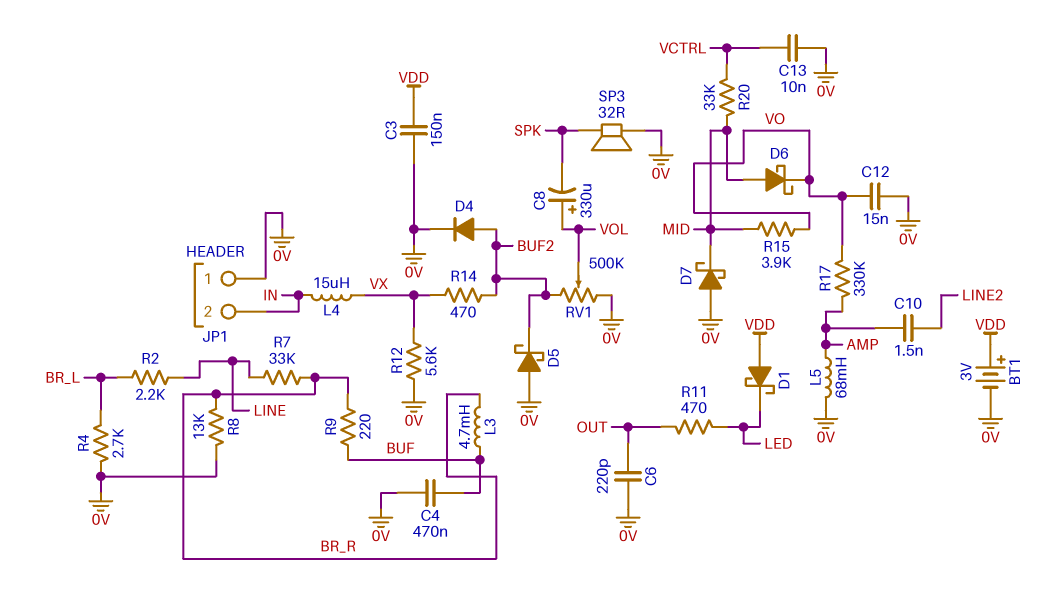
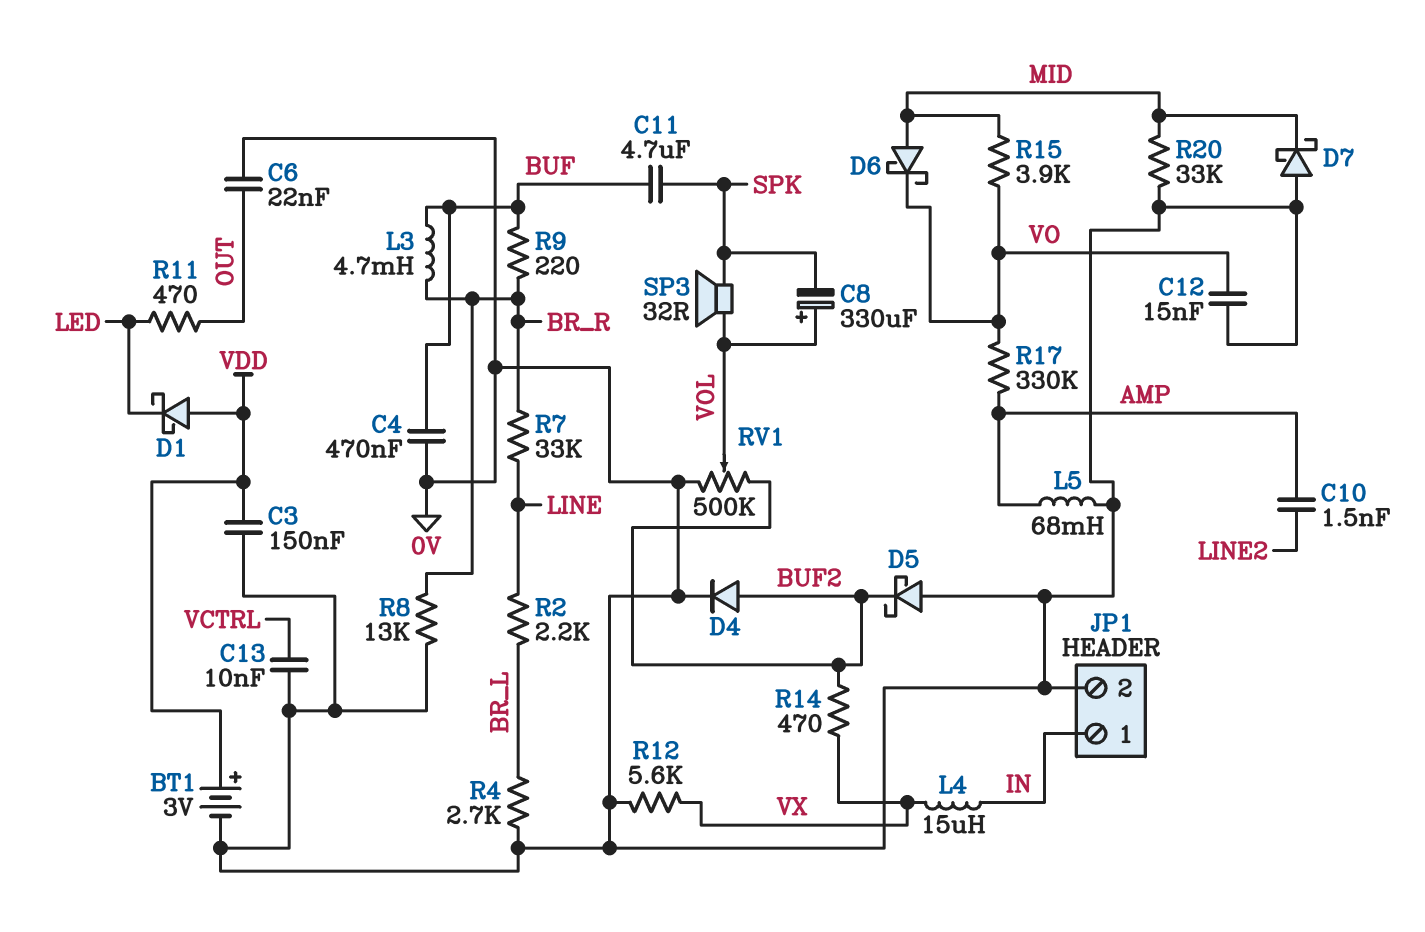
C6: 220pF (0V, OUT) -> 22nF (0V, OUT)
C11: none -> 4.7uF (BUF, SPK)
JP1 pin 1: 0V -> IN
JP1 pin 2: IN -> 0V
R20: 33k (MID, VCTRL) -> 33k (0V, MID)
SP3: speaker 32R (0V, SPK) -> speaker 32R (SPK, VOL)

